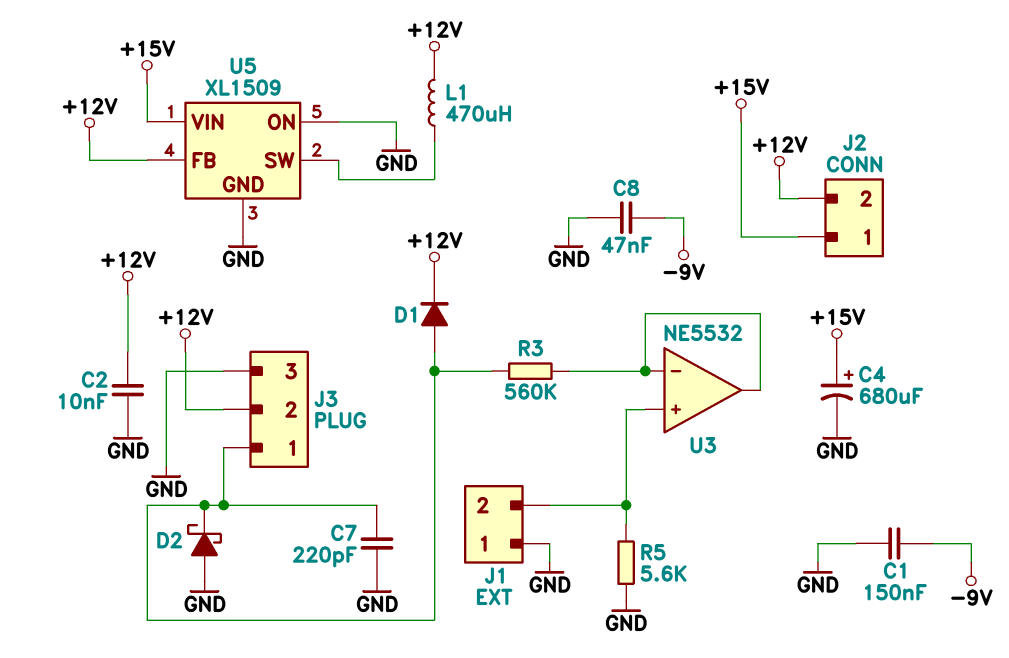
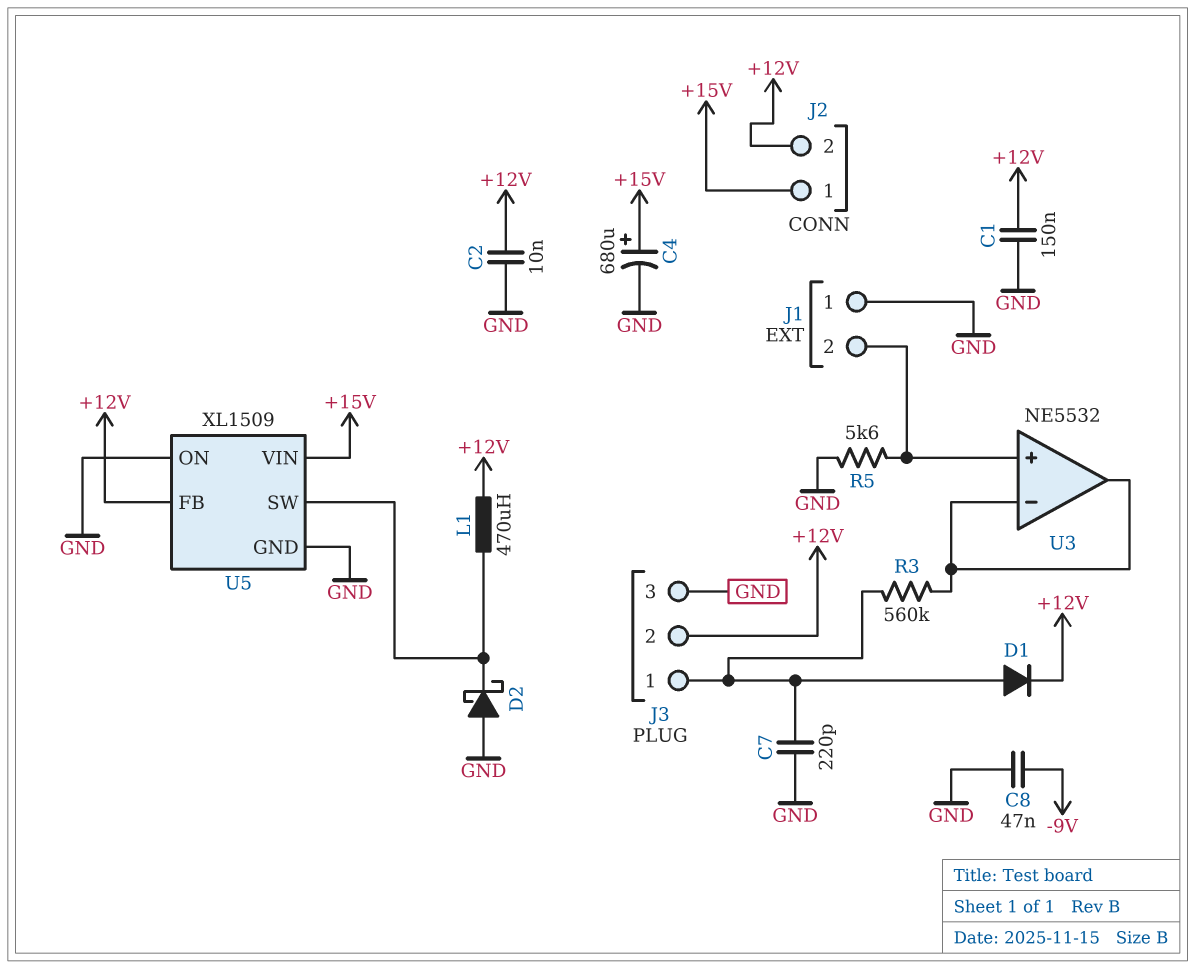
C1: 150nF (-9V, GND) -> 150nF (+12V, GND)
D2: schottky (A GND, K J3/1) -> schottky (A GND, K U5/SW)

